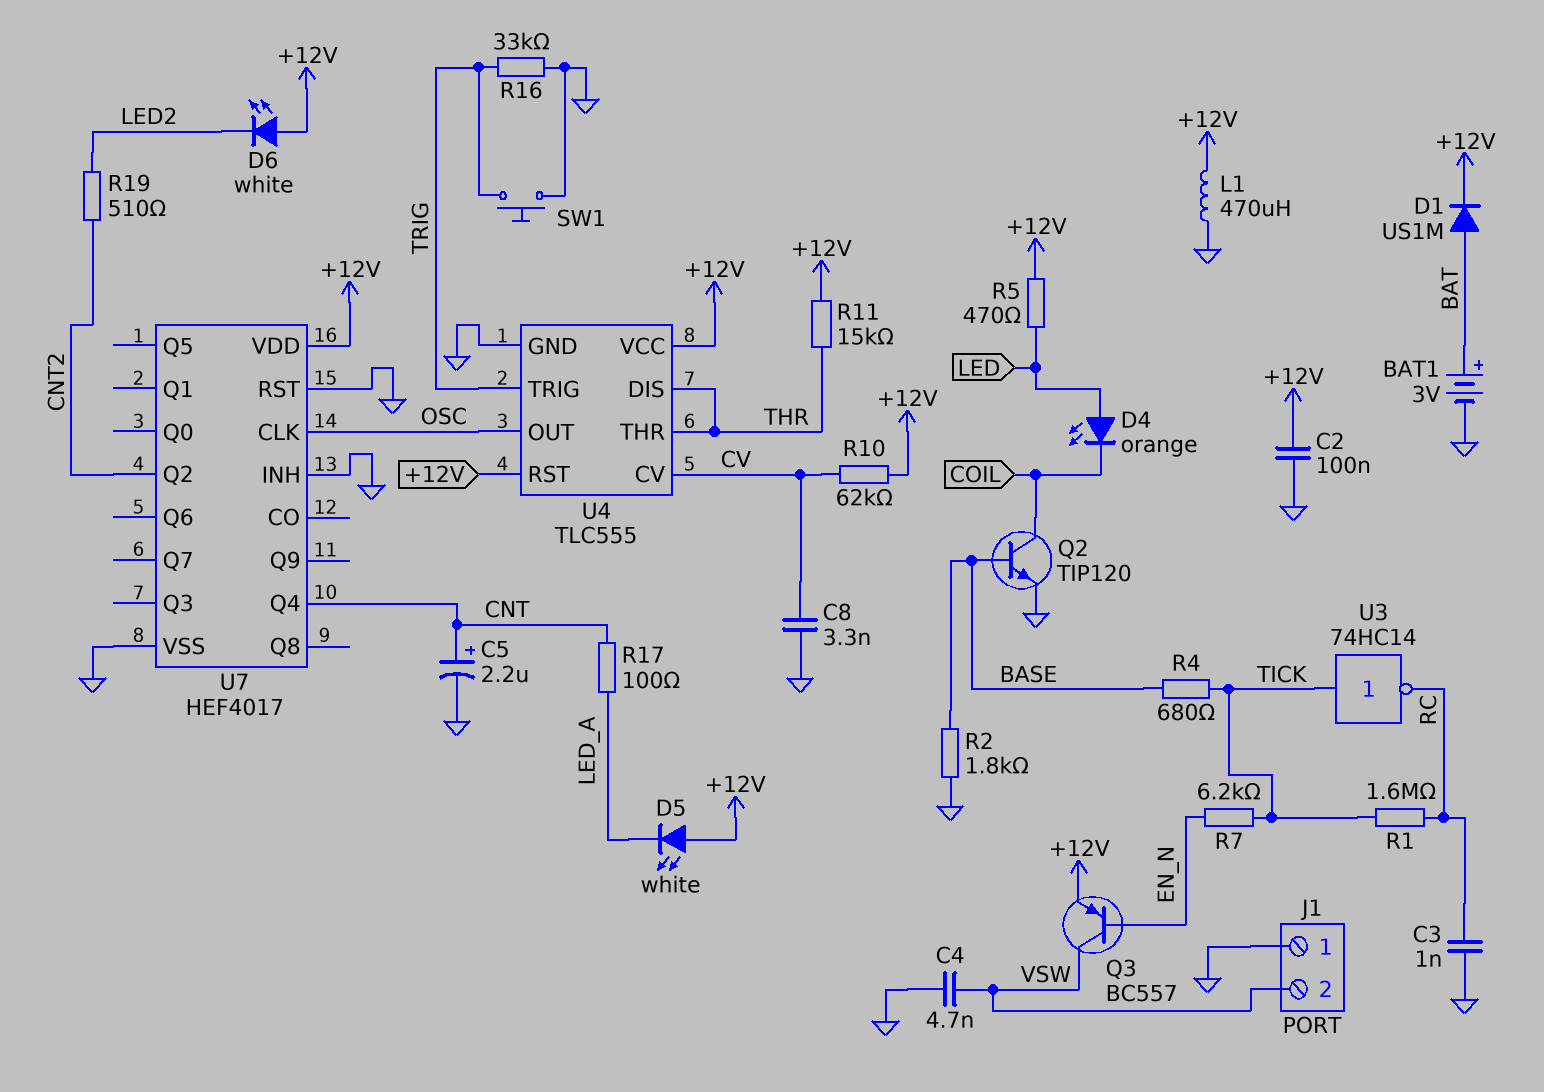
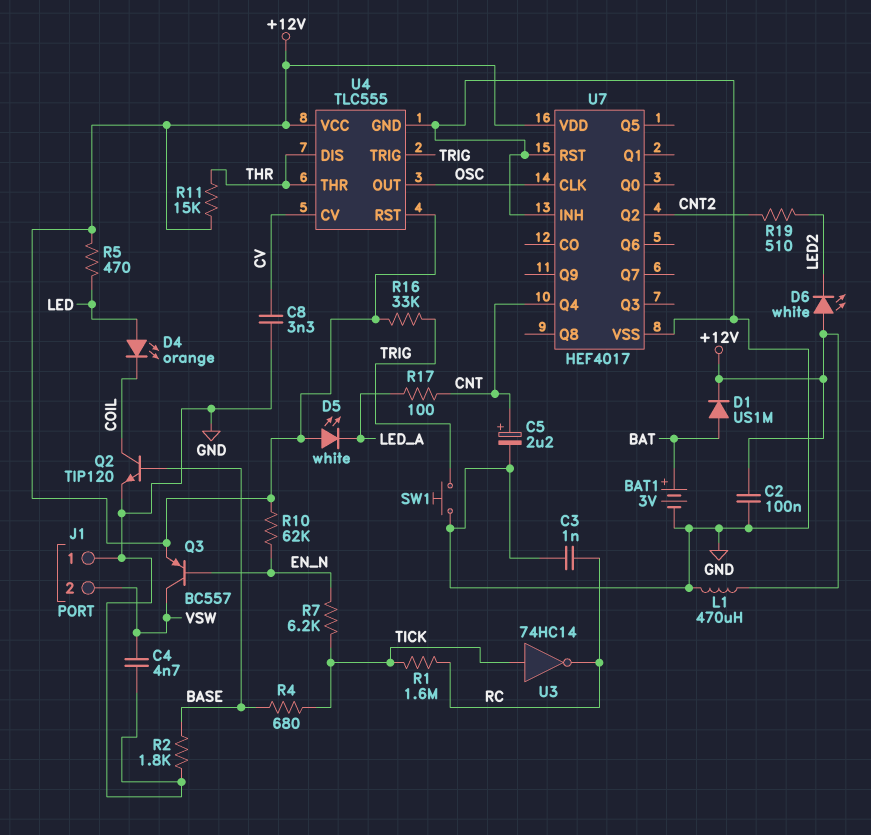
R10: 62k (+12V, CV) -> 62k (+12V, EN_N)
R16: 33k (GND, TRIG) -> 33k (+12V, TRIG)

